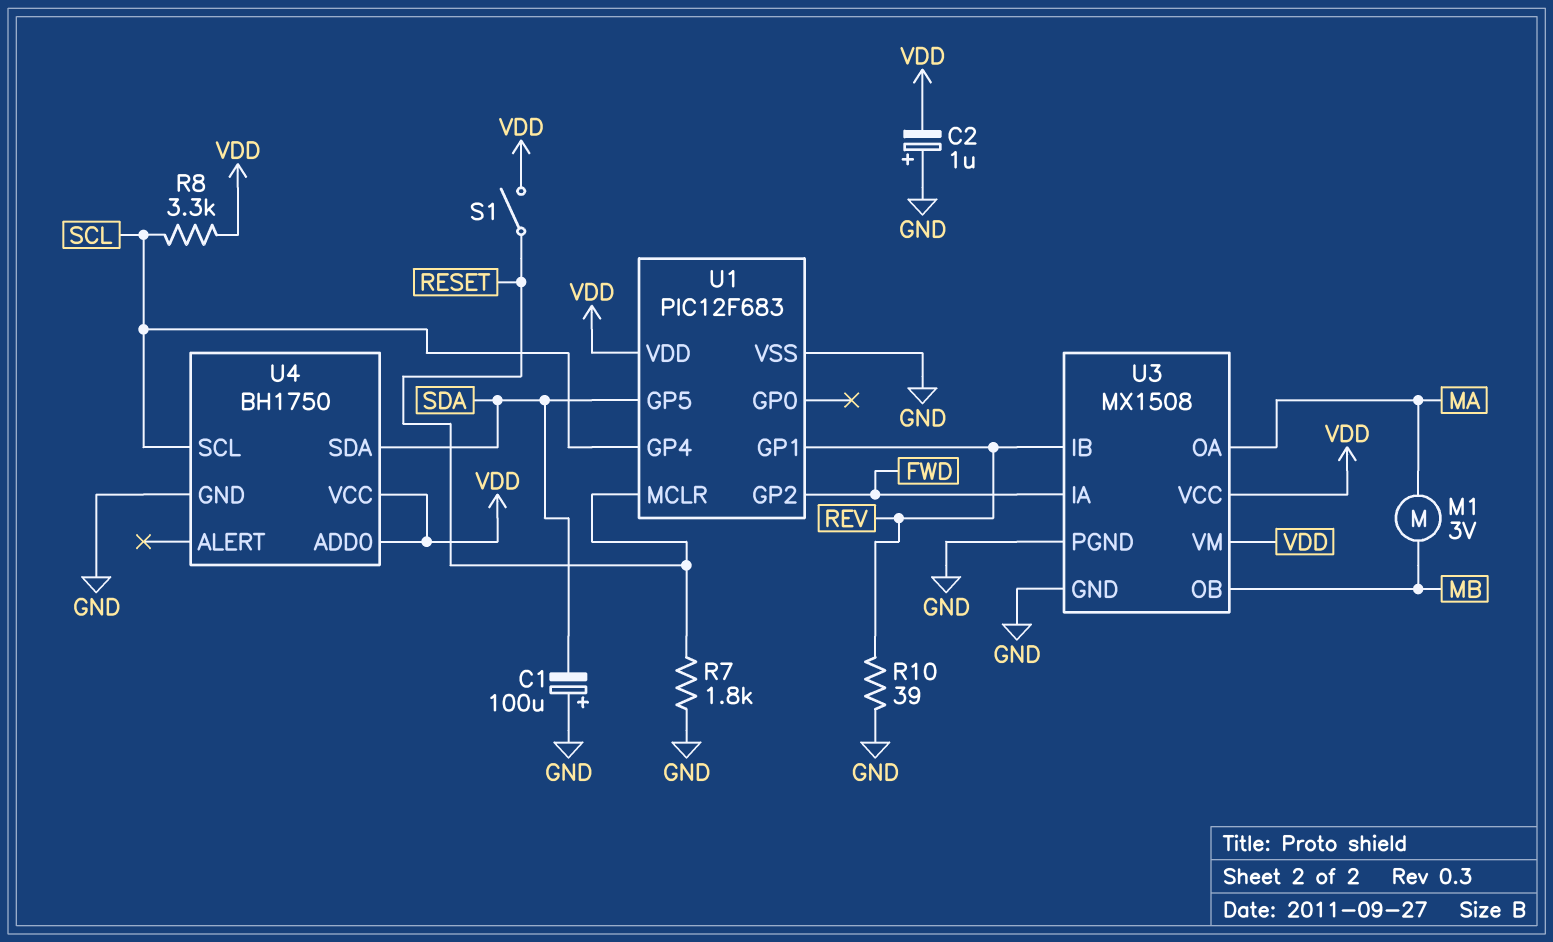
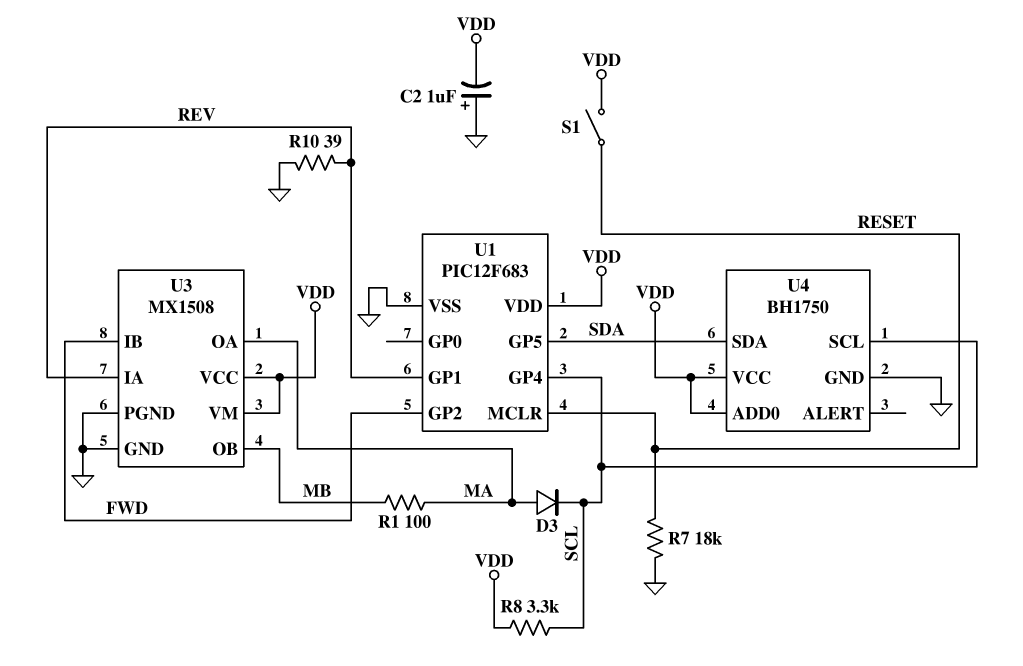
C1: 100uF (plus GND, minus SDA) -> none
D3: none -> diode (A MA, K SCL)
M1: motor 3V (MA, MB) -> none
R1: none -> 100 (MA, MB)
R7: 1.8k (GND, RESET) -> 18k (GND, RESET)
U3 pin IA: FWD -> REV
U3 pin IB: REV -> FWD

